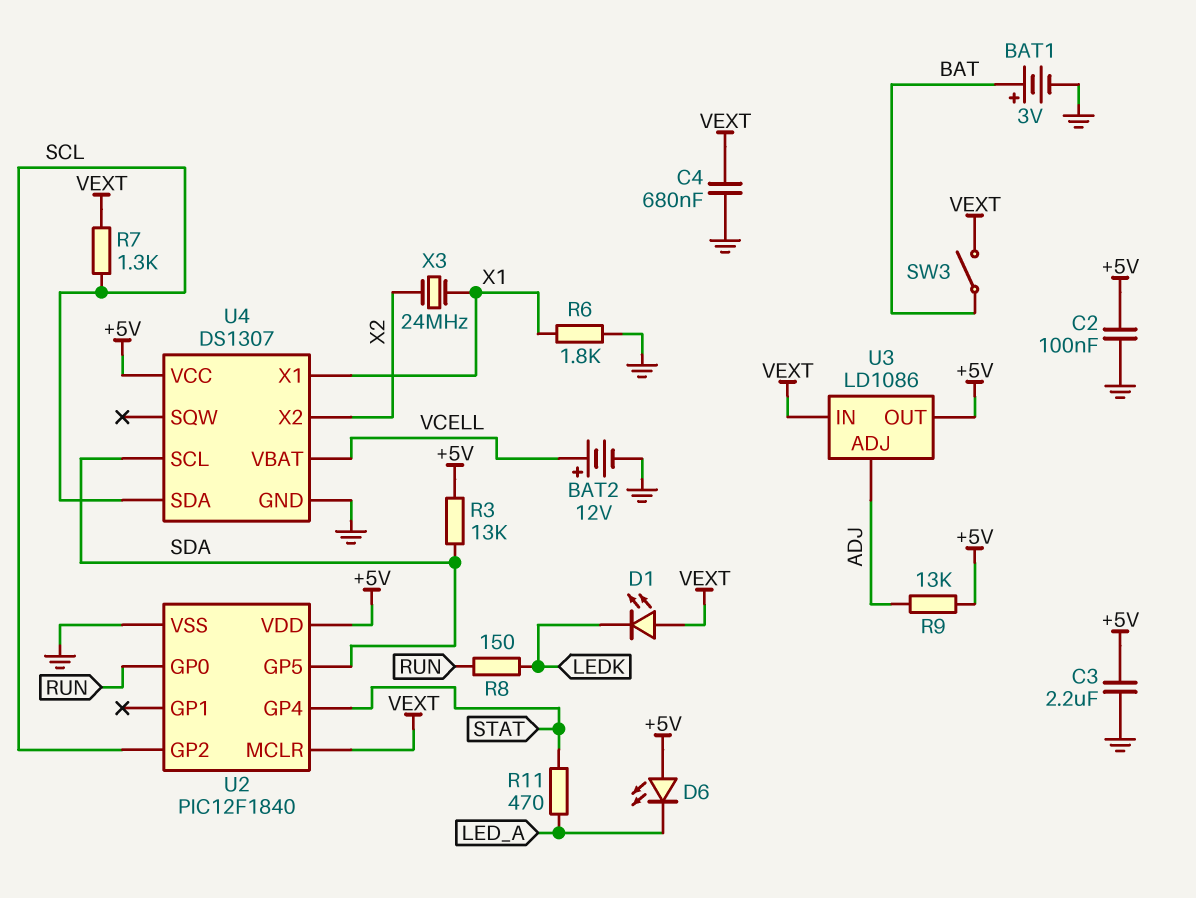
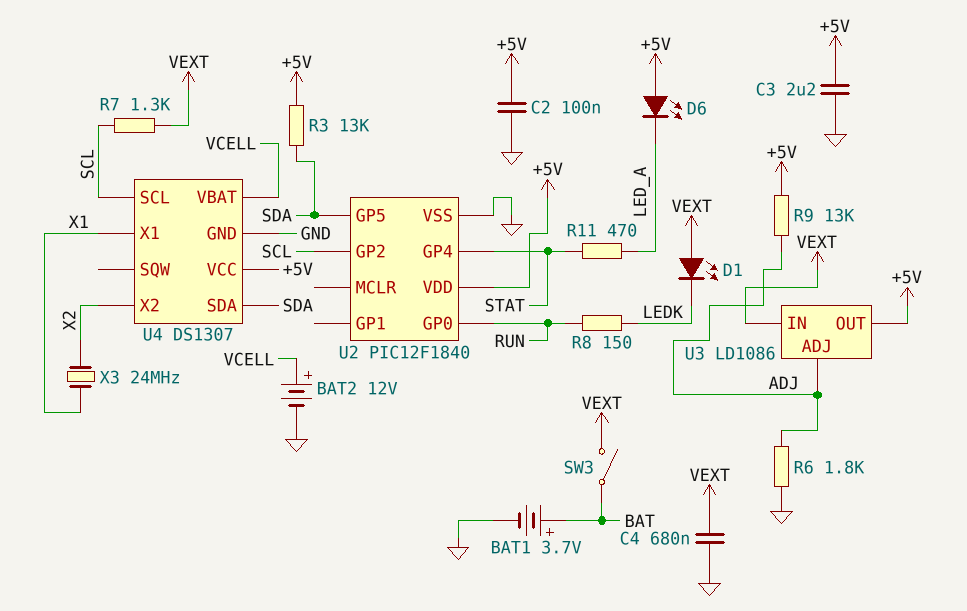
BAT1: 3V (plus BAT, minus GND) -> 3.7V (plus BAT, minus GND)
R6: 1.8k (GND, X1) -> 1.8k (ADJ, GND)
U2 pin MCLR: VEXT -> none
U4 pin SCL: SDA -> SCL
U4 pin SDA: SCL -> SDA

